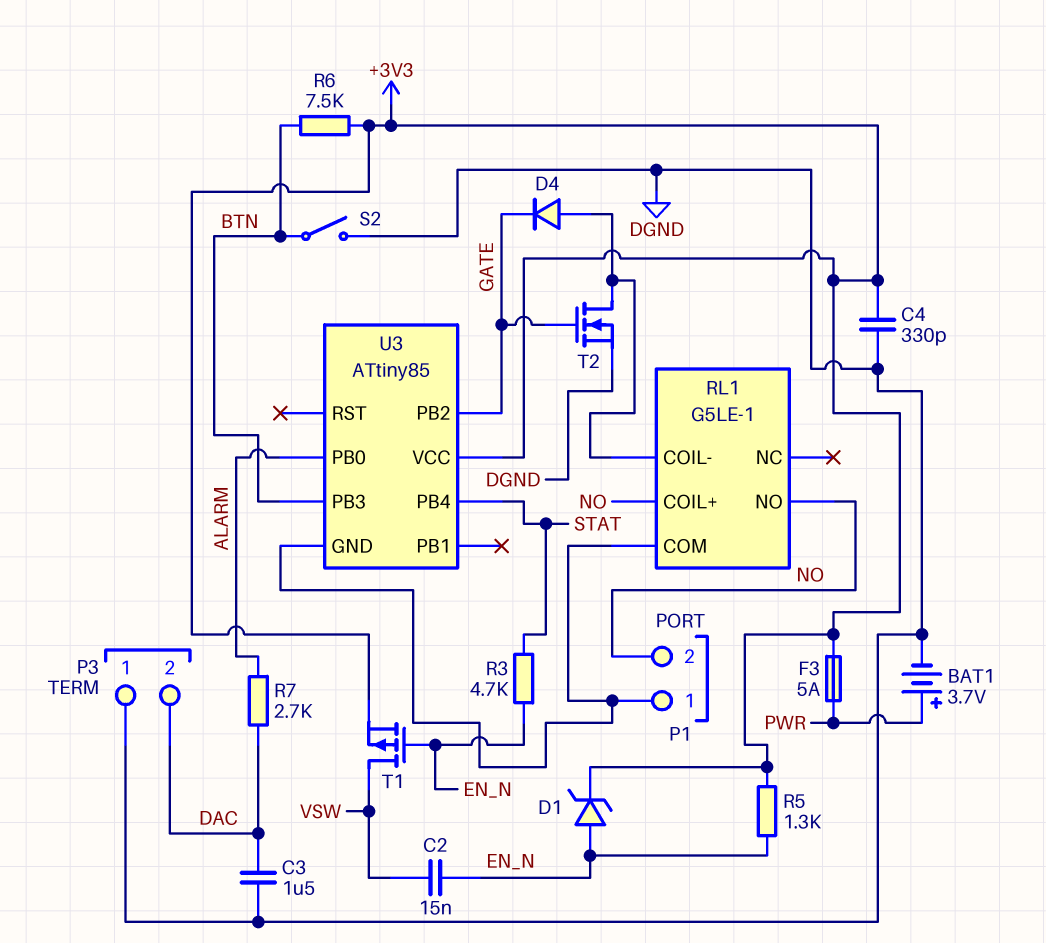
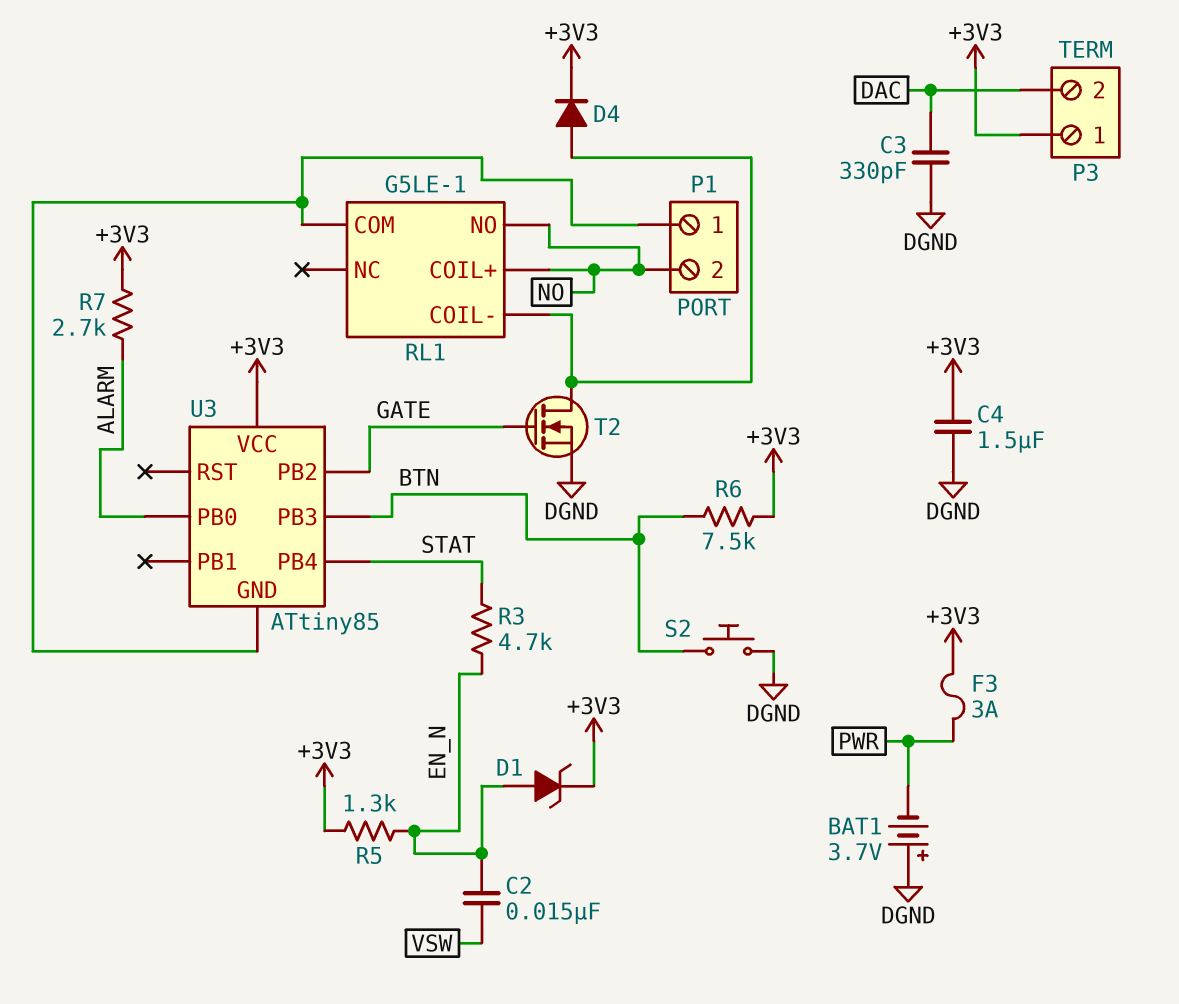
BAT1: 3.7V (plus PWR, minus DGND) -> 3.7V (plus DGND, minus PWR)
C3: 1.5uF (DAC, DGND) -> 330pF (DAC, DGND)
C4: 330pF (+3V3, DGND) -> 1.5uF (+3V3, DGND)
D4: diode (A RL1/COIL-, K GATE) -> diode (A RL1/COIL-, K +3V3)
F3: 5A (+3V3, PWR) -> 3A (+3V3, PWR)
P3 pin 1: DGND -> +3V3
R7: 2.7k (ALARM, DAC) -> 2.7k (+3V3, ALARM)
S2: switch (BTN, DGND) -> button (BTN, DGND)
T1: PMOS (G EN_N, D VSW, S +3V3) -> none

